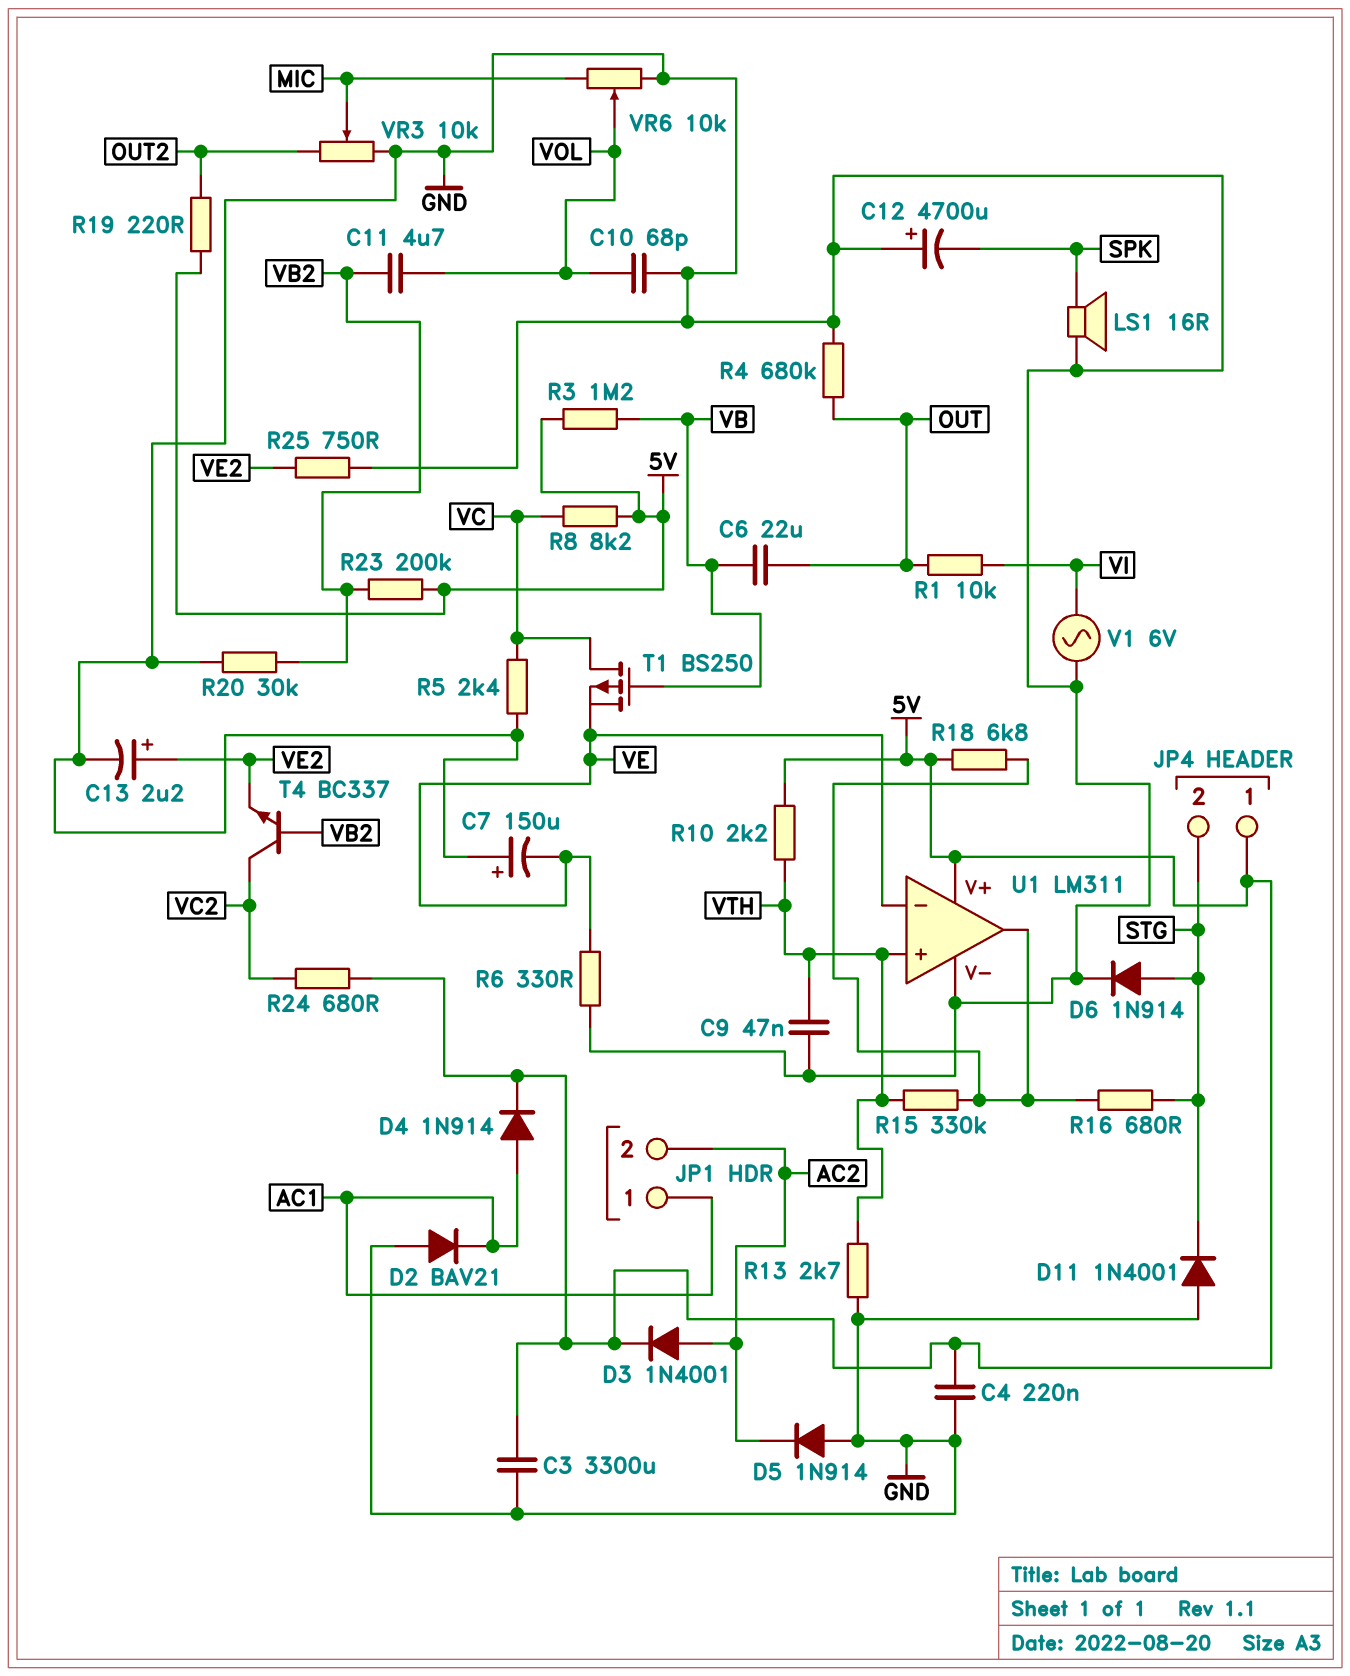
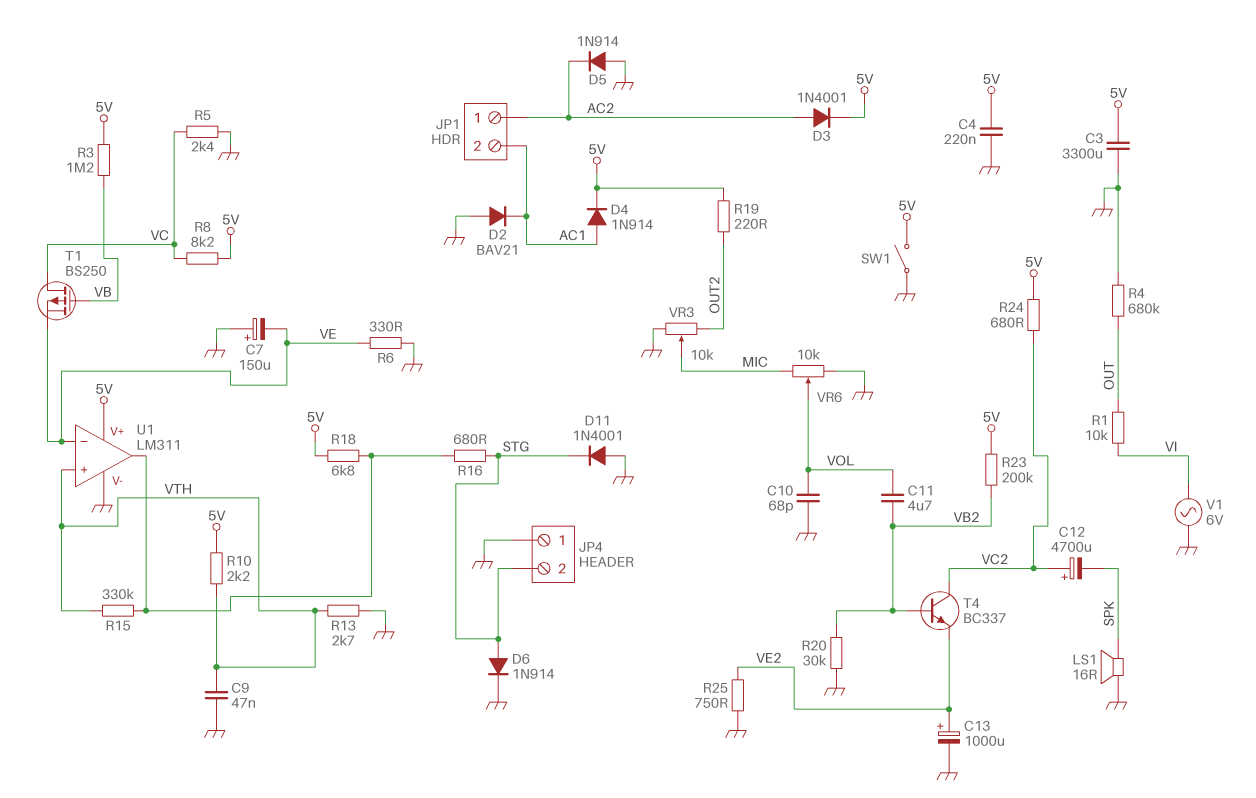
C6: 22uF (OUT, VB) -> none
C12: 4700uF (plus GND, minus SPK) -> 4700uF (plus VC2, minus SPK)
C13: 2.2uF (plus VE2, minus GND) -> 1000uF (plus VE2, minus GND)
JP1 pin 1: AC1 -> AC2
JP1 pin 2: AC2 -> AC1
JP4 pin 1: 5V -> GND
SW1: none -> switch (5V, GND)

